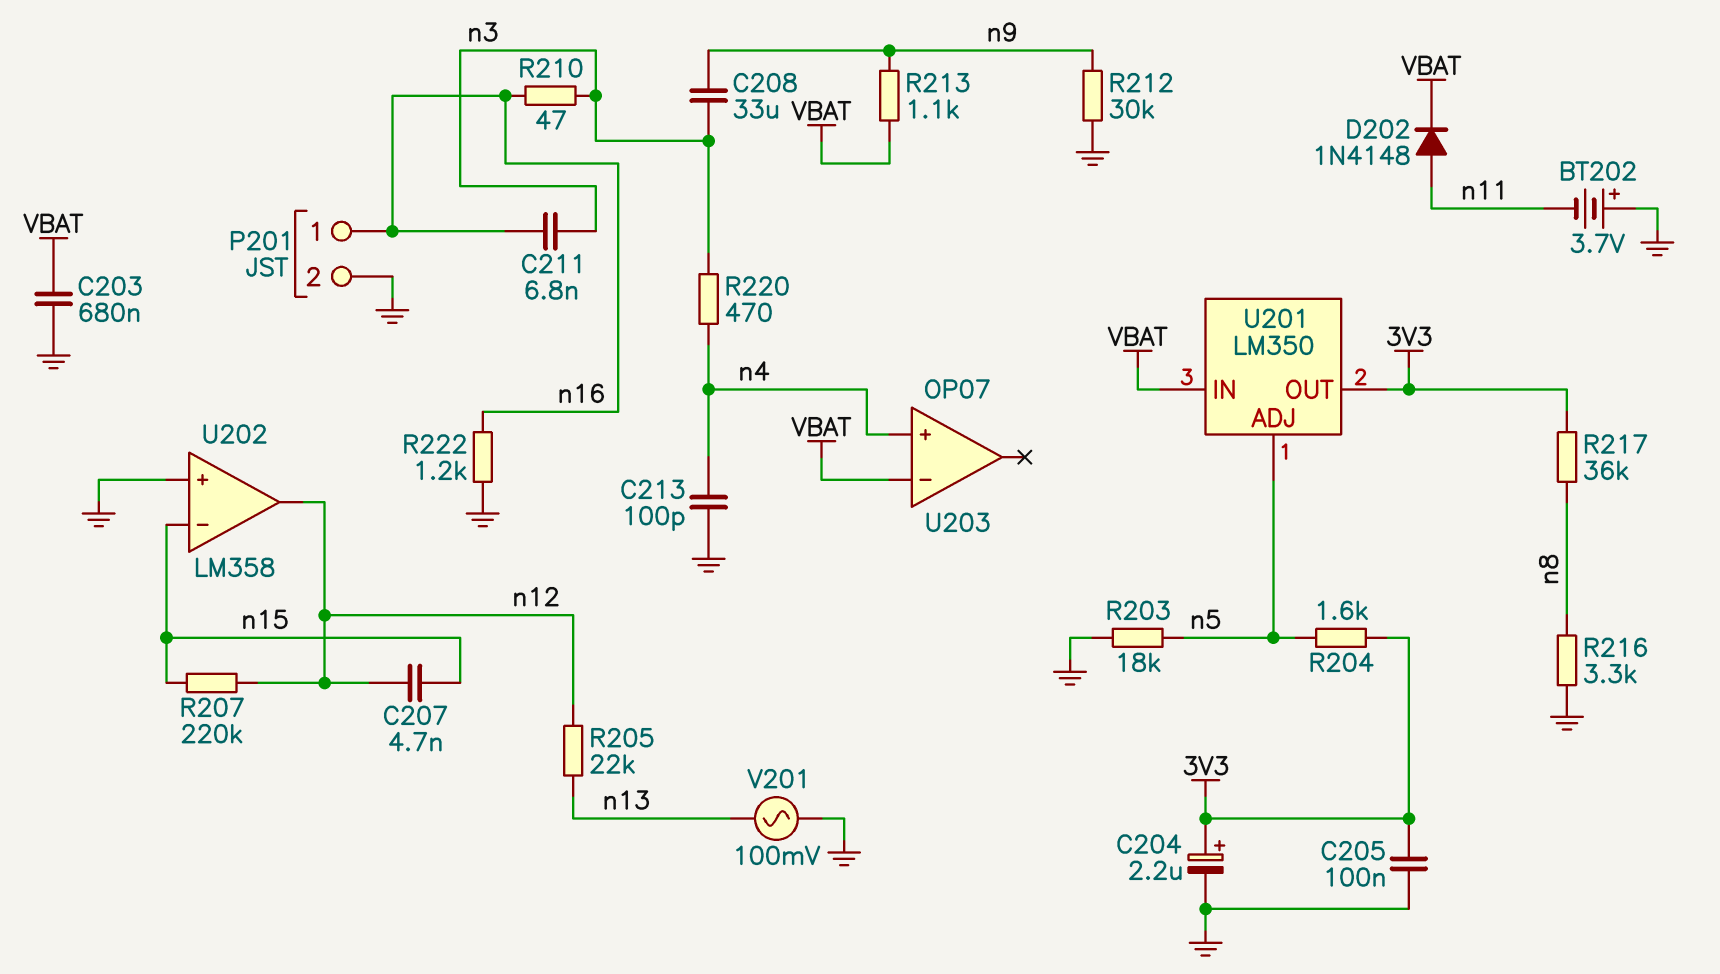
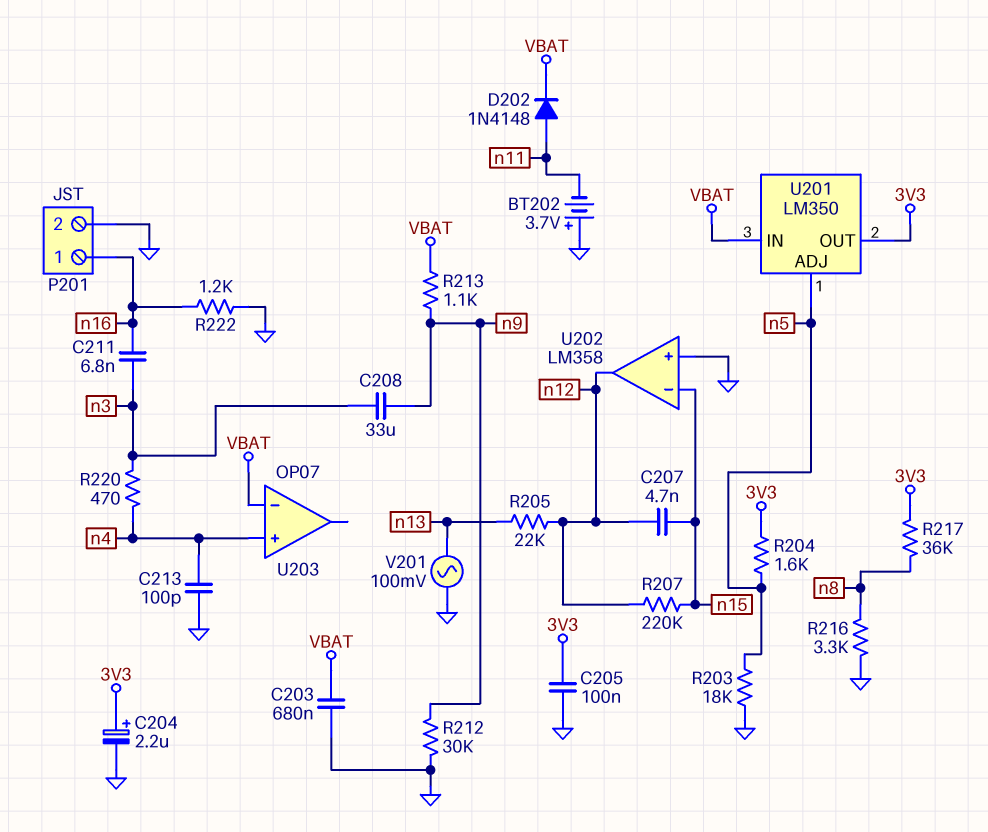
R210: 47 (n3, n16) -> none

